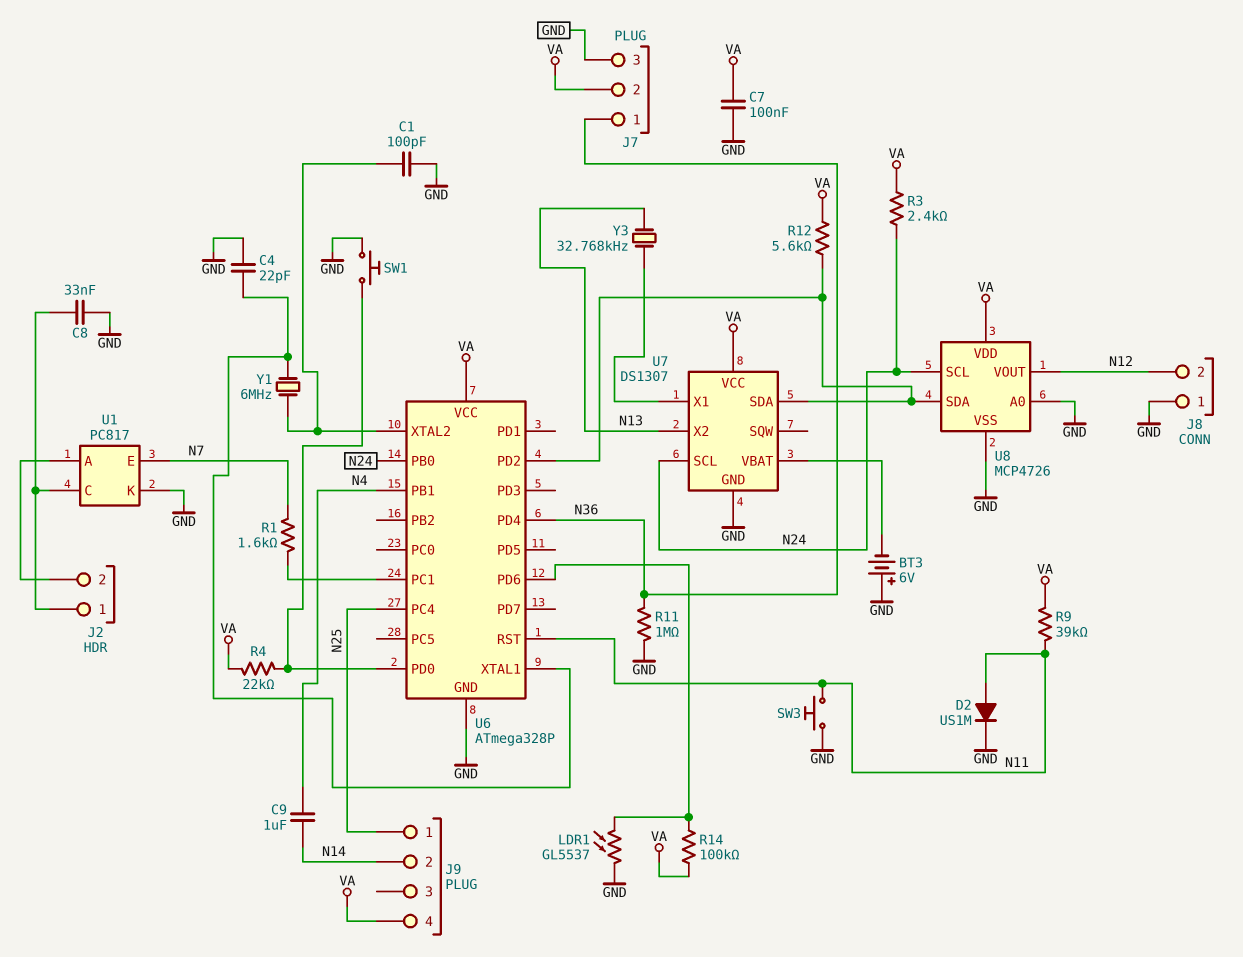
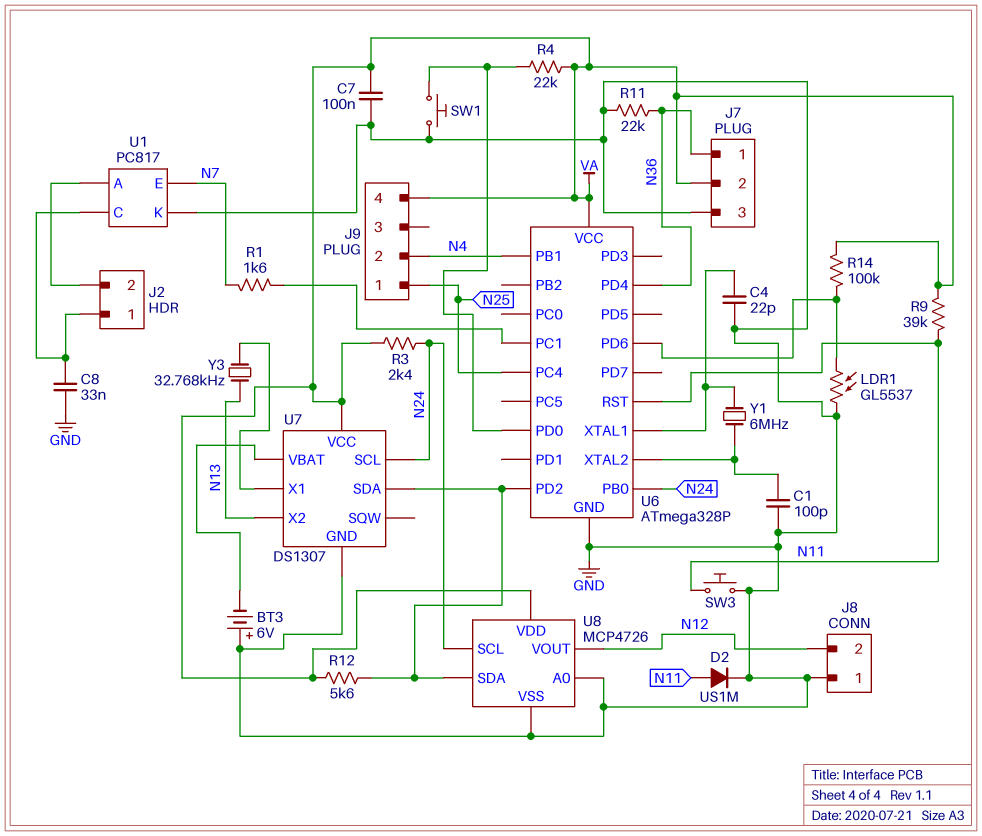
C9: 1uF (N4, N14) -> none
J9 pin 2: N14 -> N4
R11: 1M (GND, N36) -> 22k (GND, N36)

